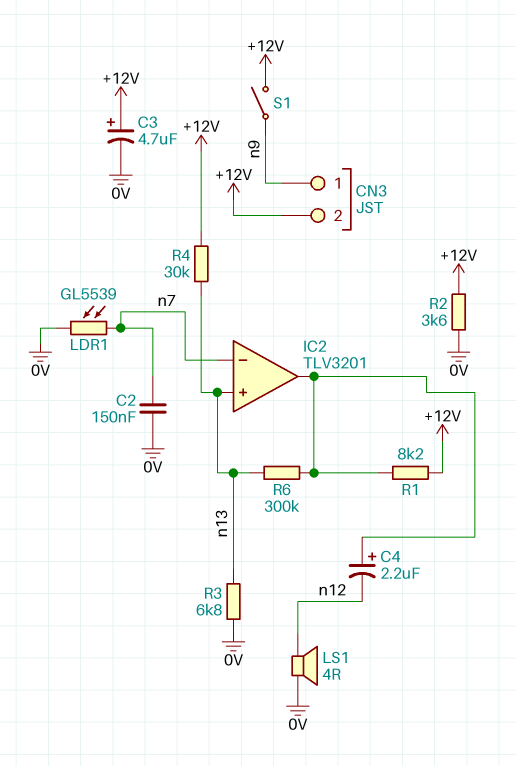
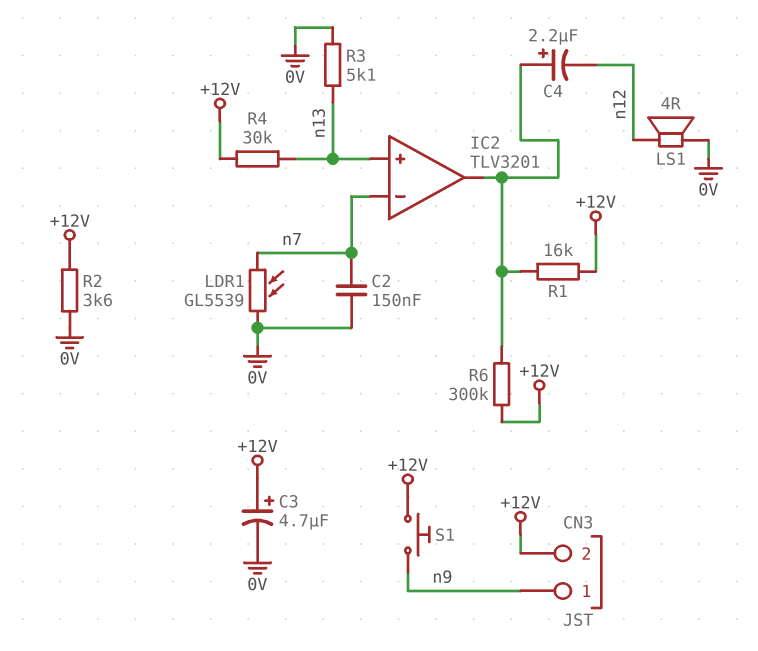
R1: 8.2k (+12V, IC2/out) -> 16k (+12V, IC2/out)
R3: 6.8k (0V, n13) -> 5.1k (0V, n13)
R6: 300k (IC2/out, n13) -> 300k (+12V, IC2/out)
S1: switch (+12V, n9) -> button (+12V, n9)

